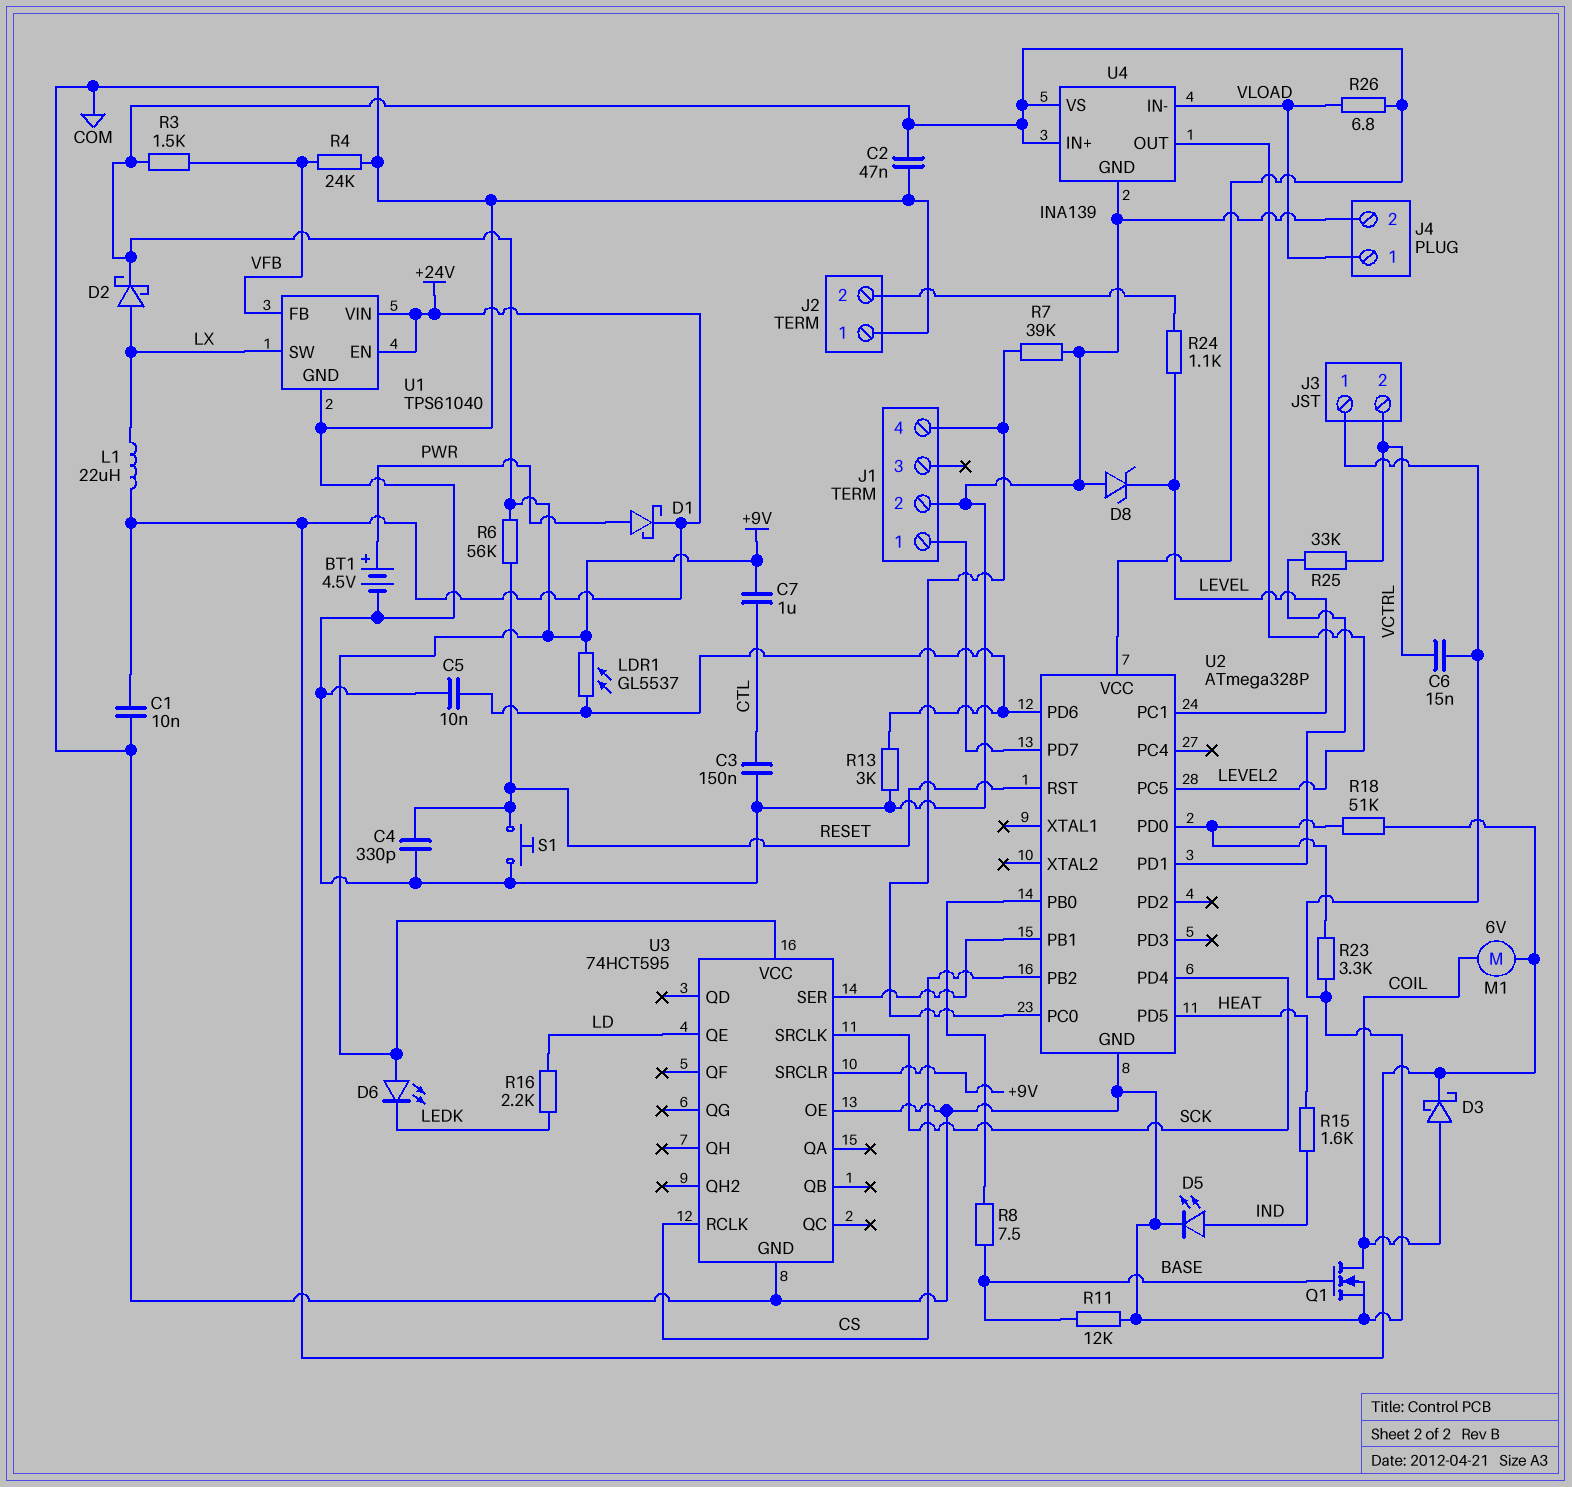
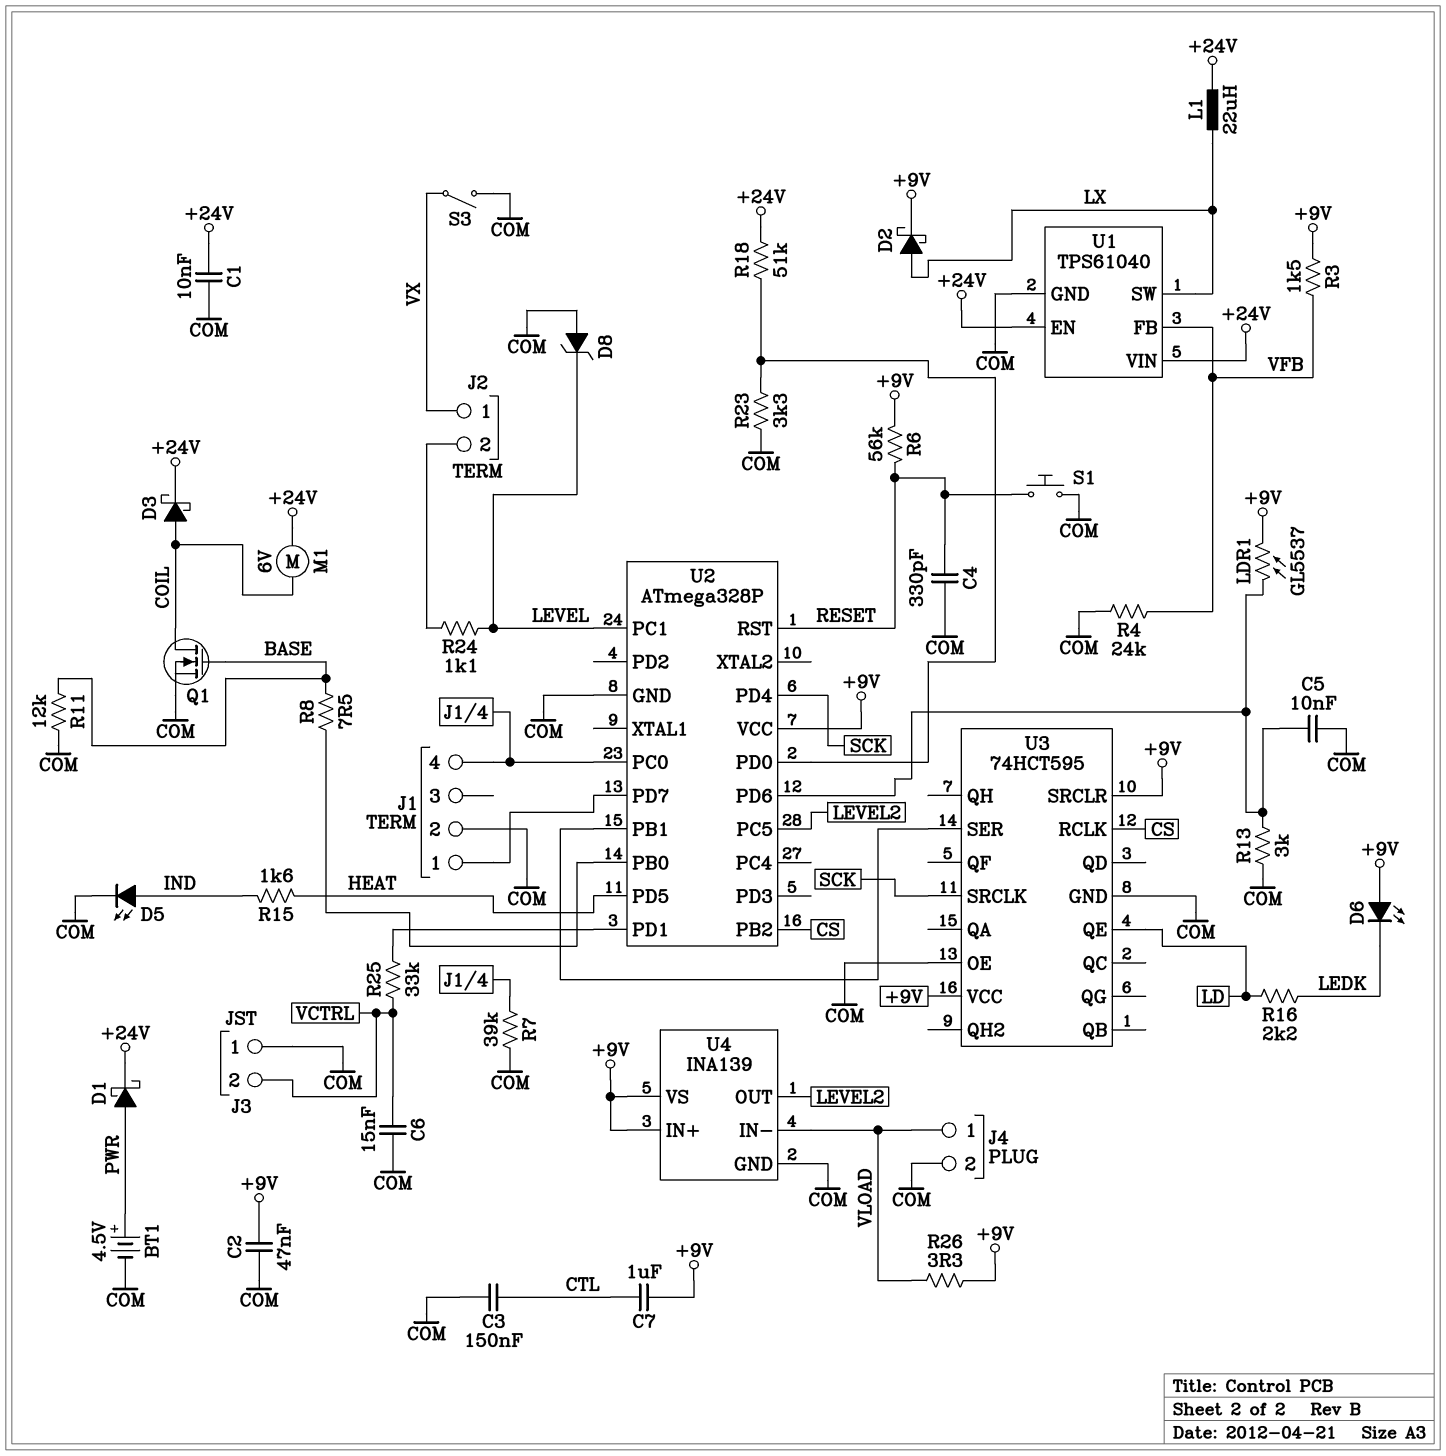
J2 pin 1: COM -> VX
R26: 6.8 (+9V, VLOAD) -> 3.3 (+9V, VLOAD)
S3: none -> switch (COM, VX)

